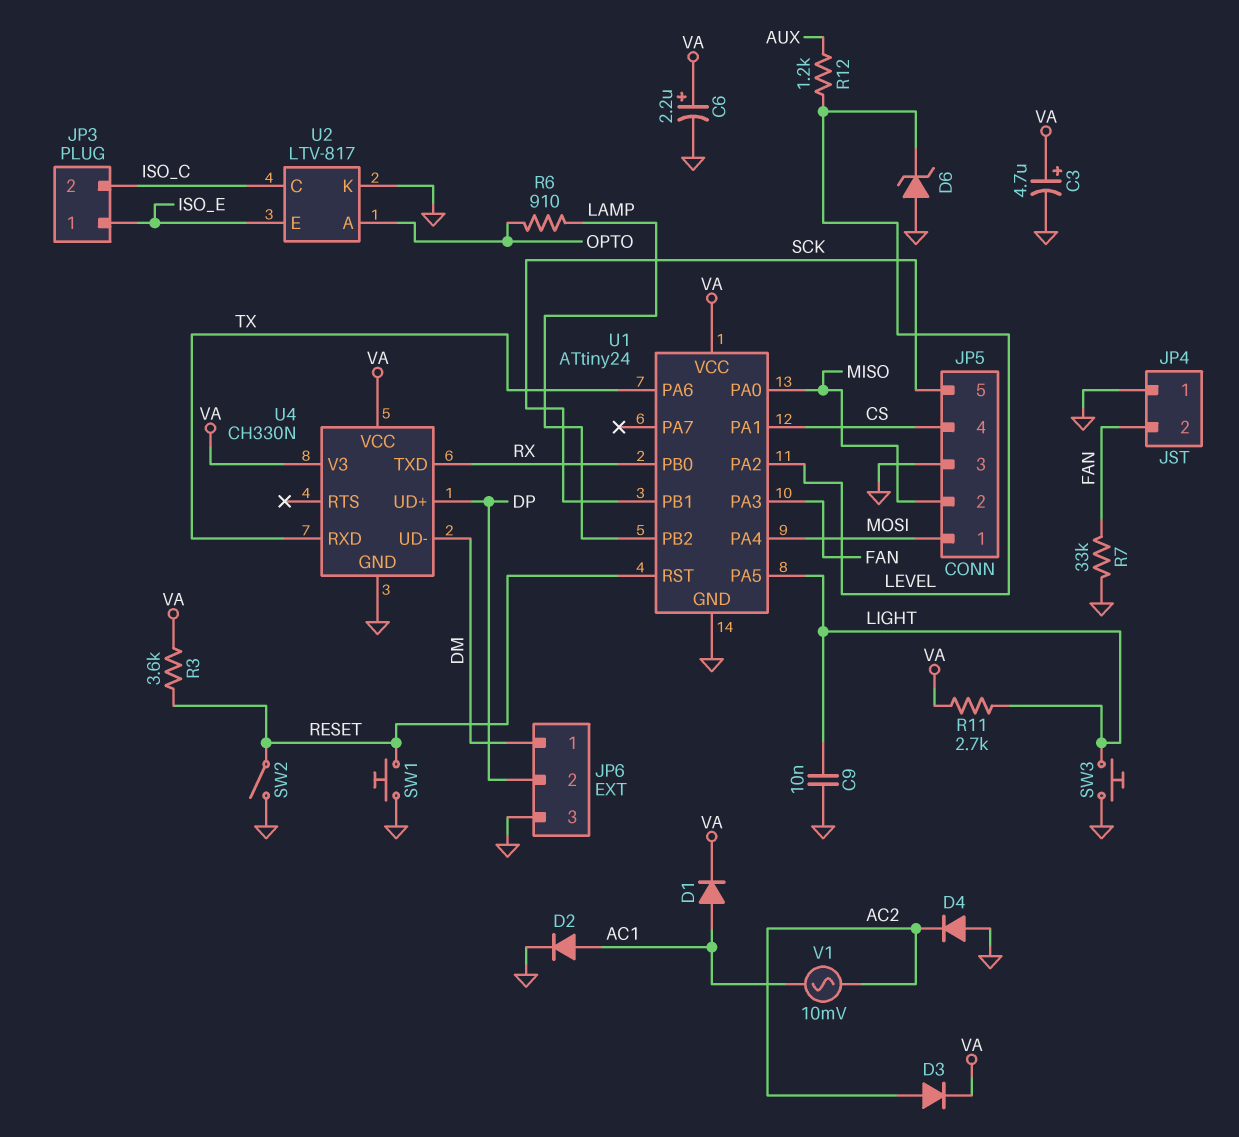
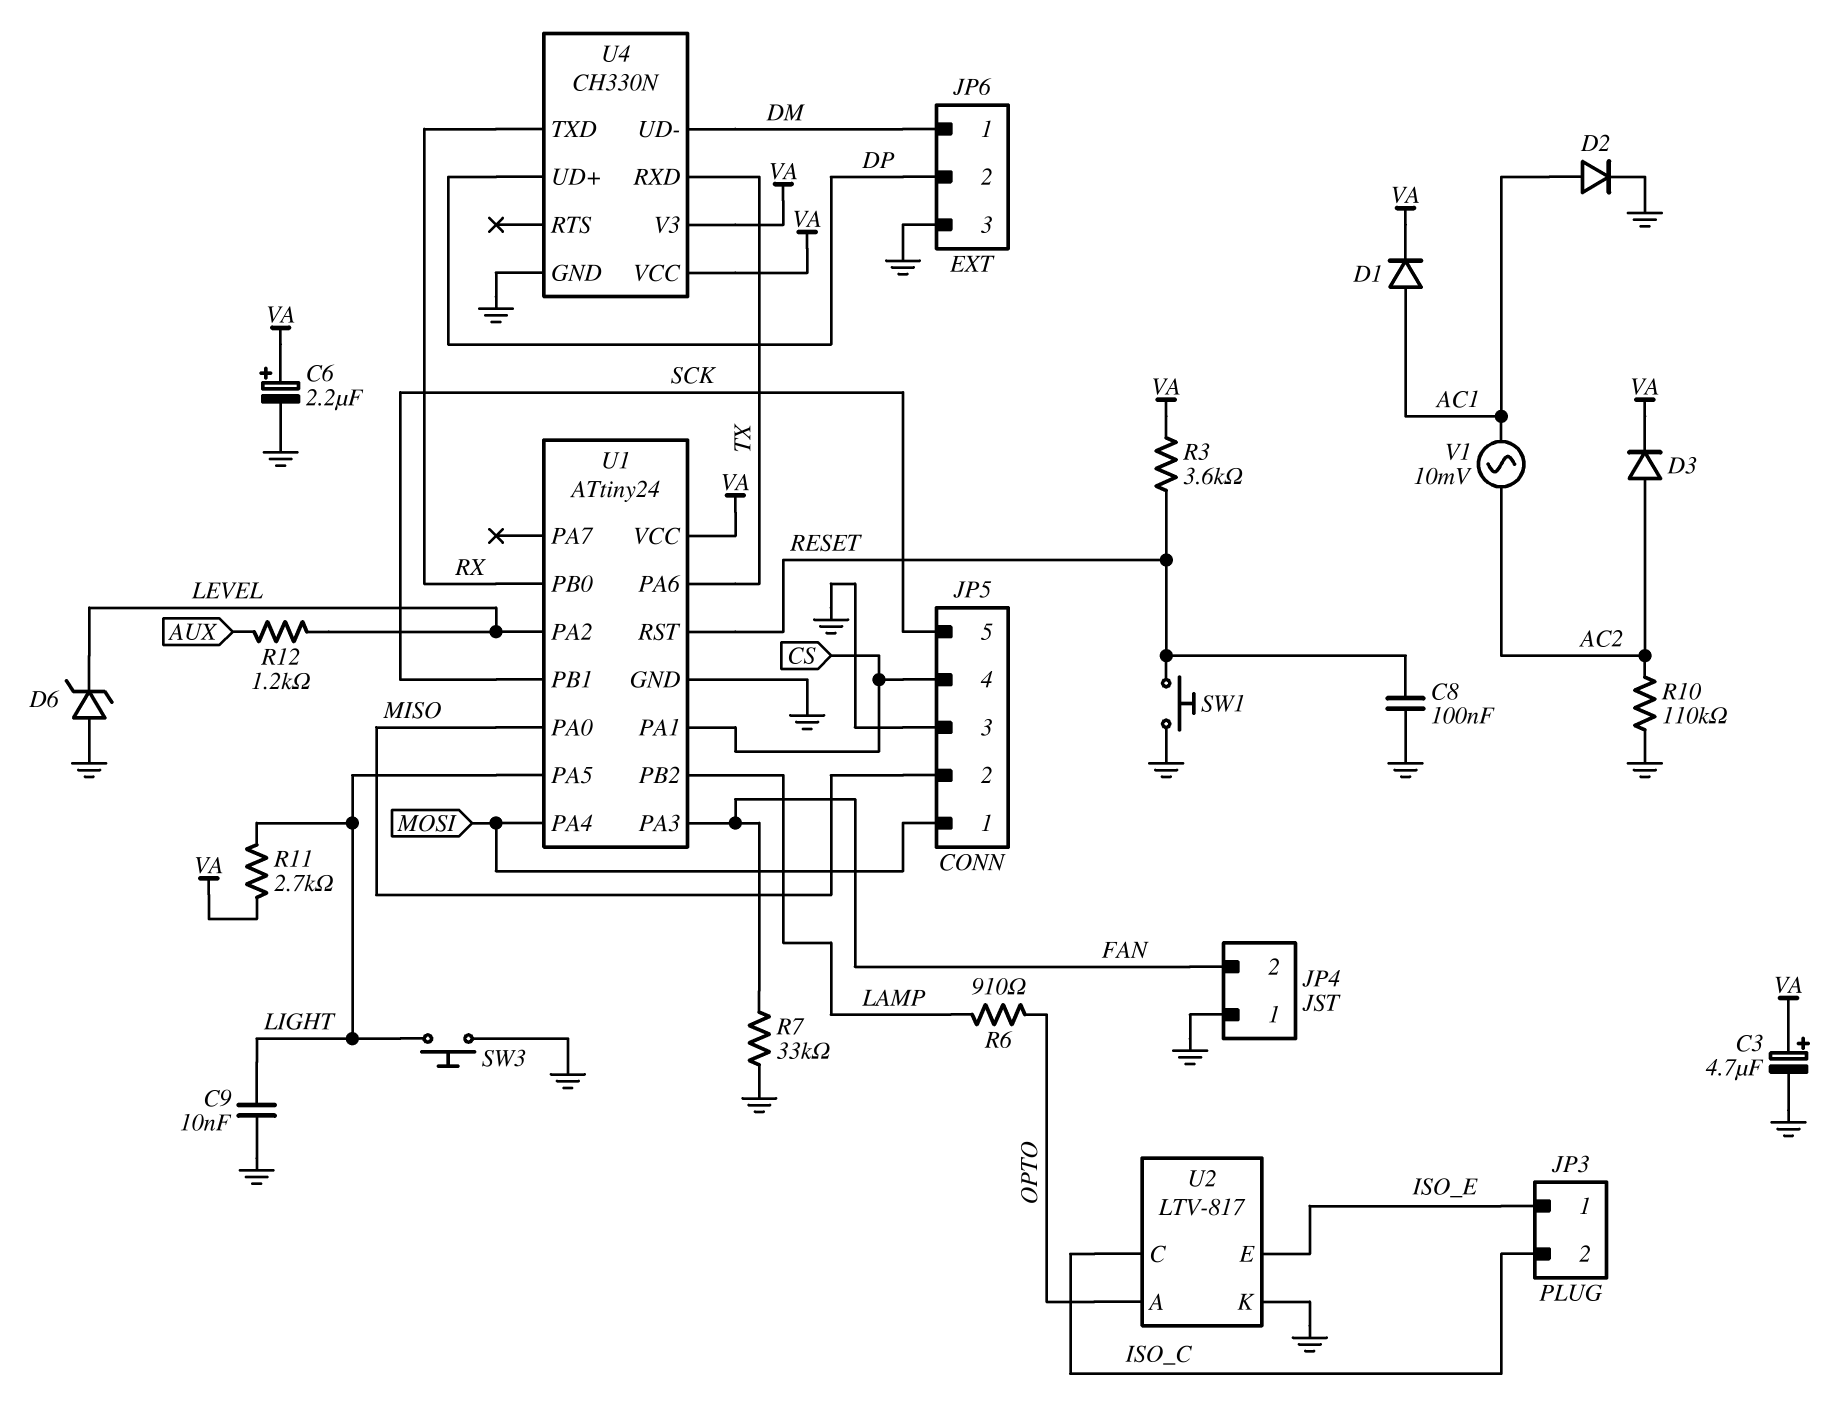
C8: none -> 100nF (GND, RESET)
D4: diode (A GND, K AC2) -> none
R10: none -> 110k (AC2, GND)
SW2: switch (GND, RESET) -> none

